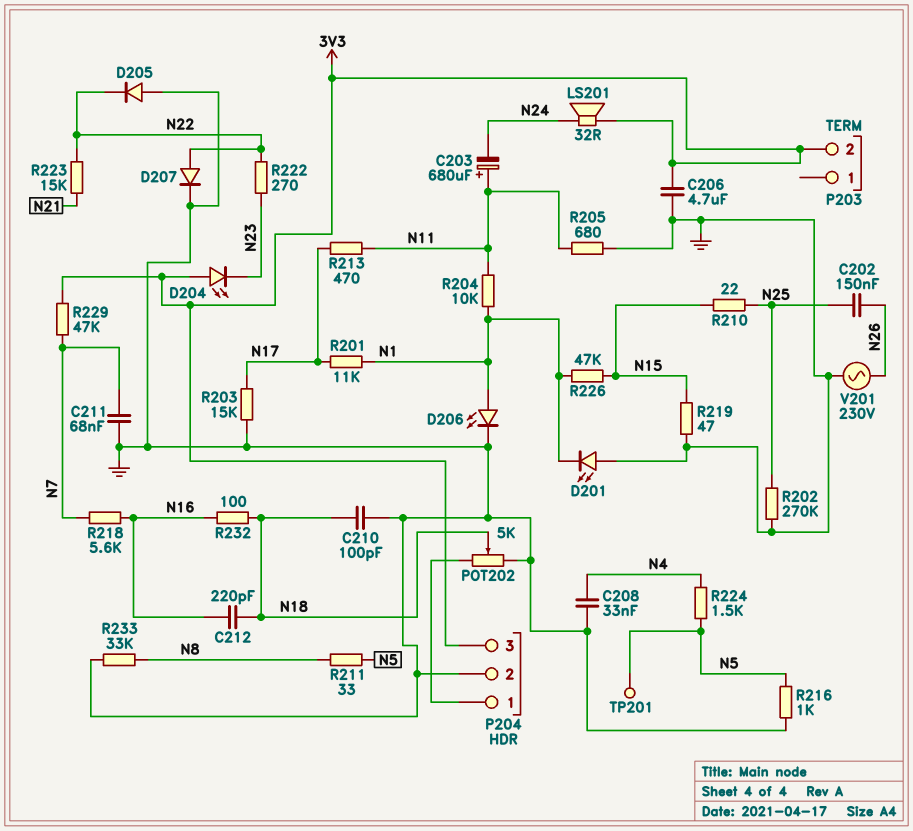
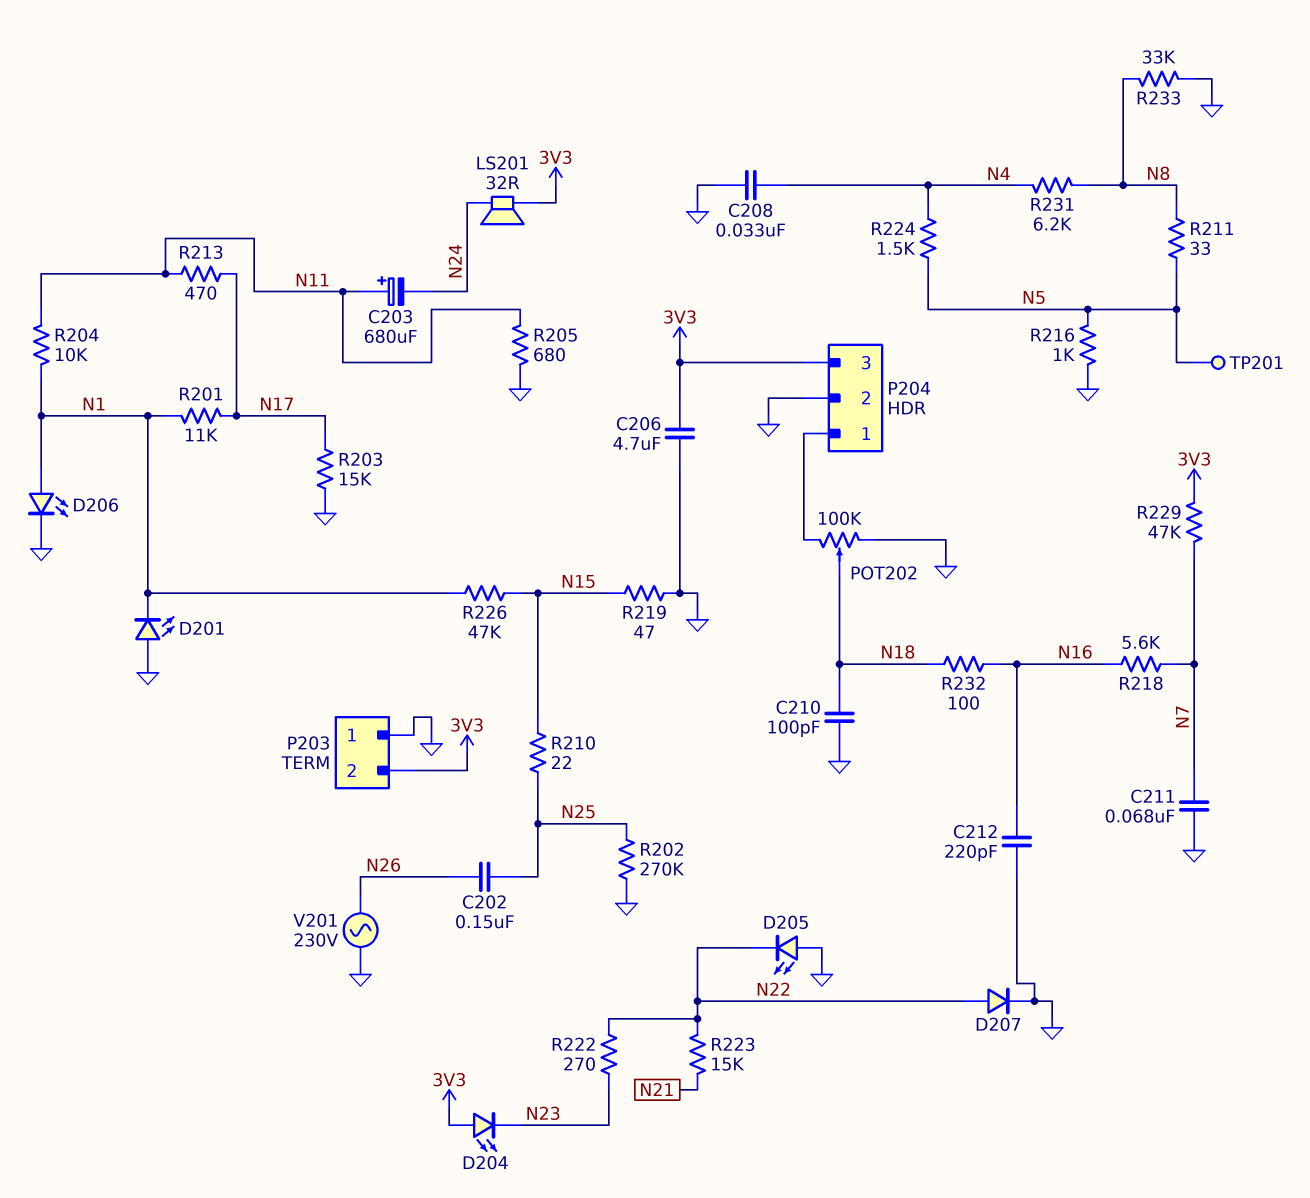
C212: 220pF (N16, N18) -> 220pF (GND, N16)
D205: diode (A GND, K N22) -> LED (A GND, K N22)
P203 pin 1: none -> GND
POT202: 5k (GND, P204/1, wiper N18) -> 100k (GND, P204/1, wiper N18)
R231: none -> 6.2k (N4, N8)

